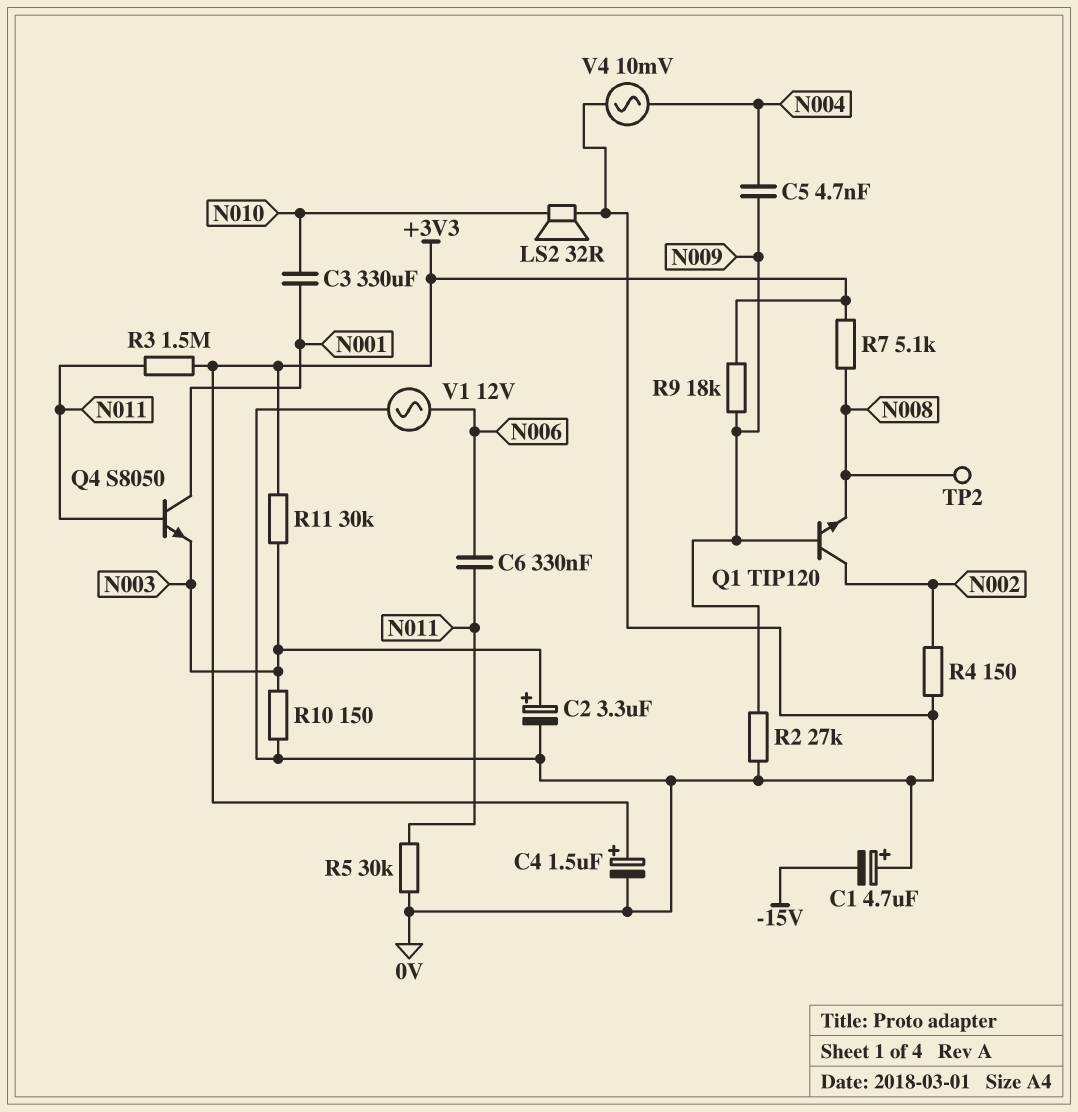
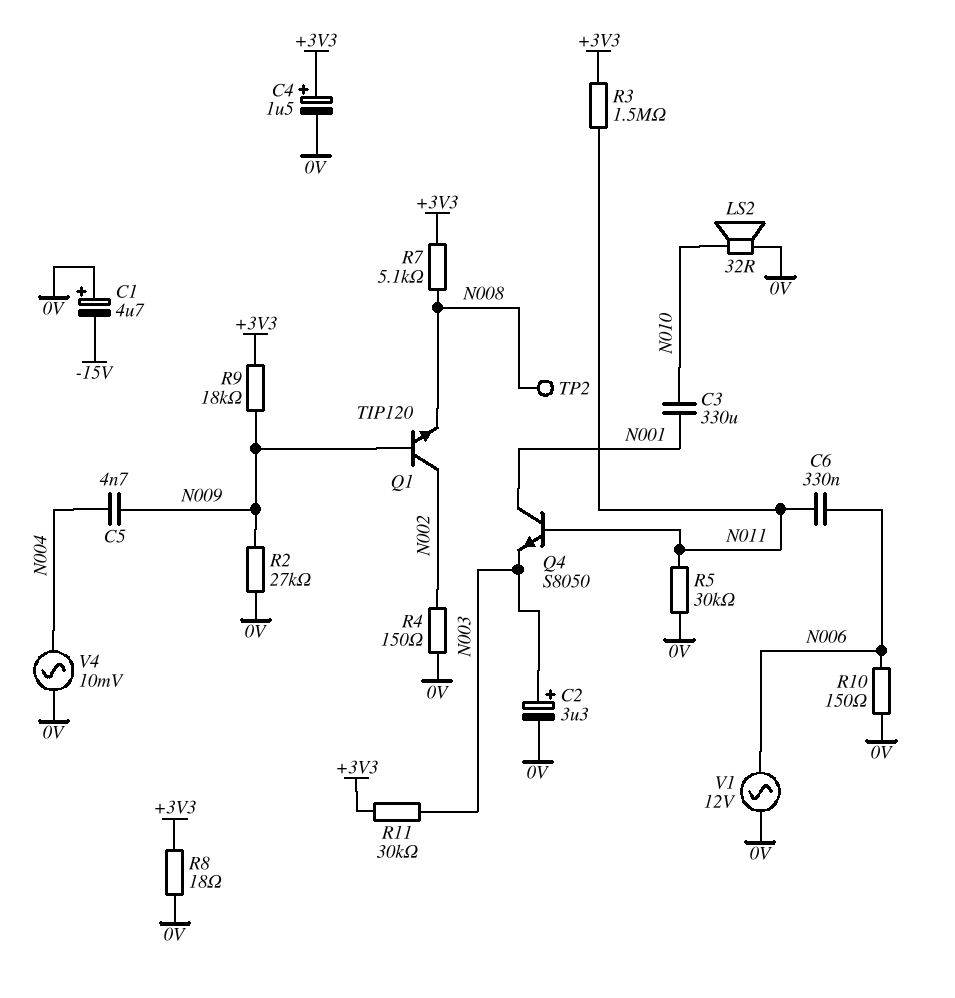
R8: none -> 18 (+3V3, 0V)
R10: 150 (0V, N003) -> 150 (0V, N006)

